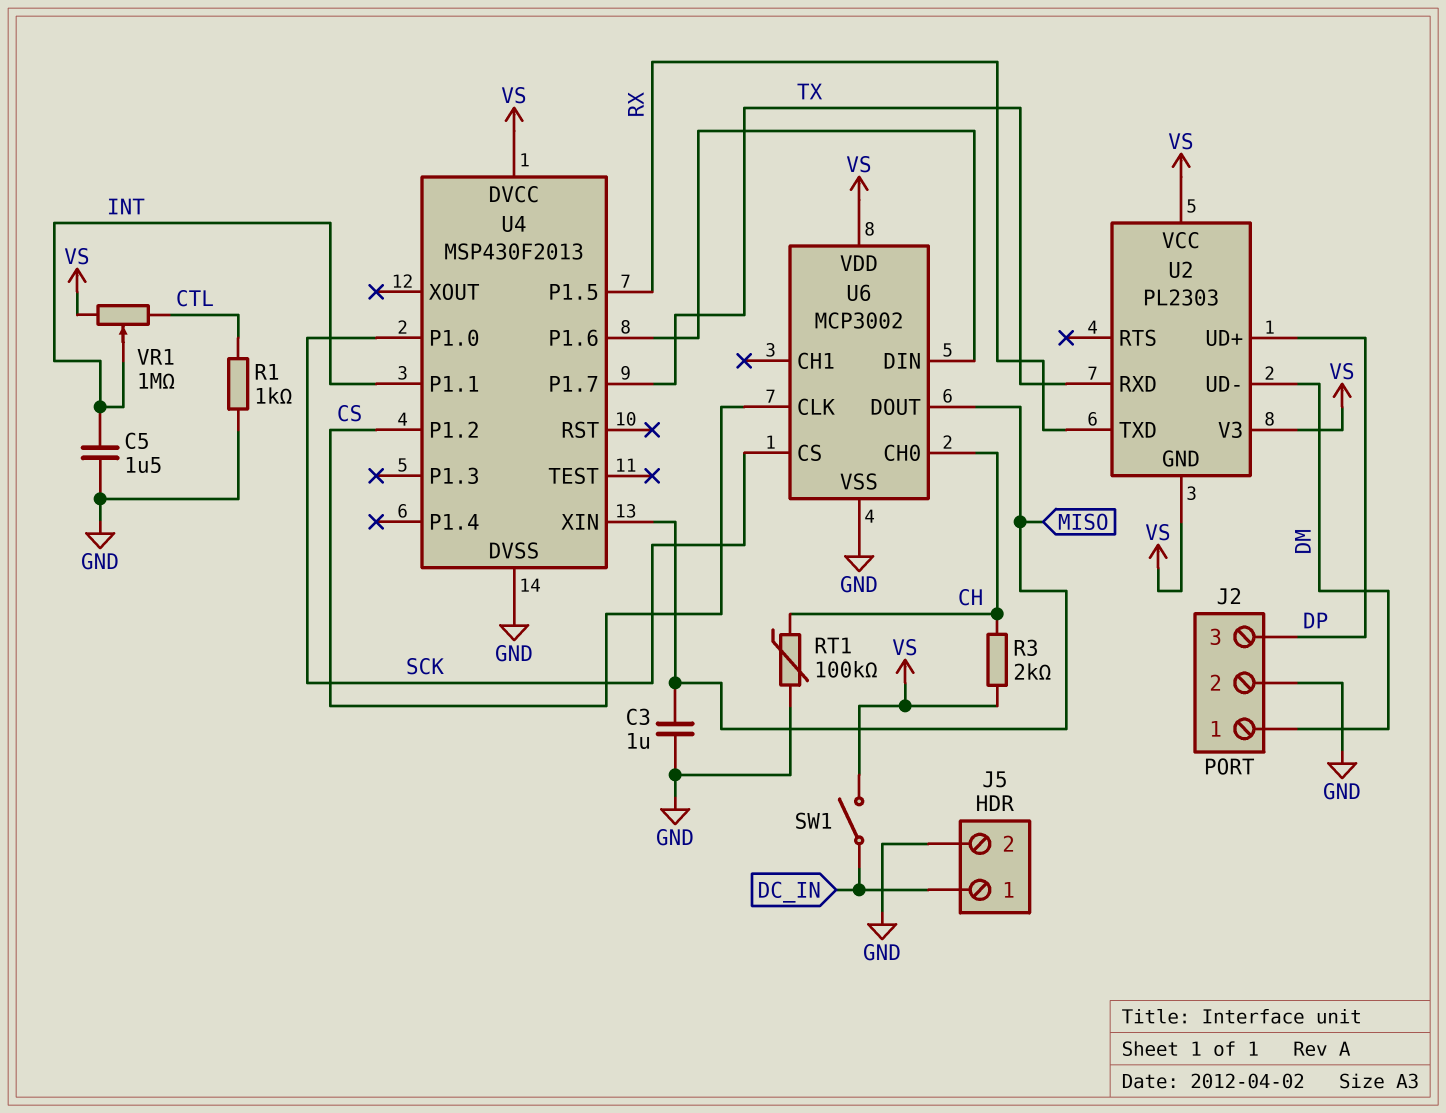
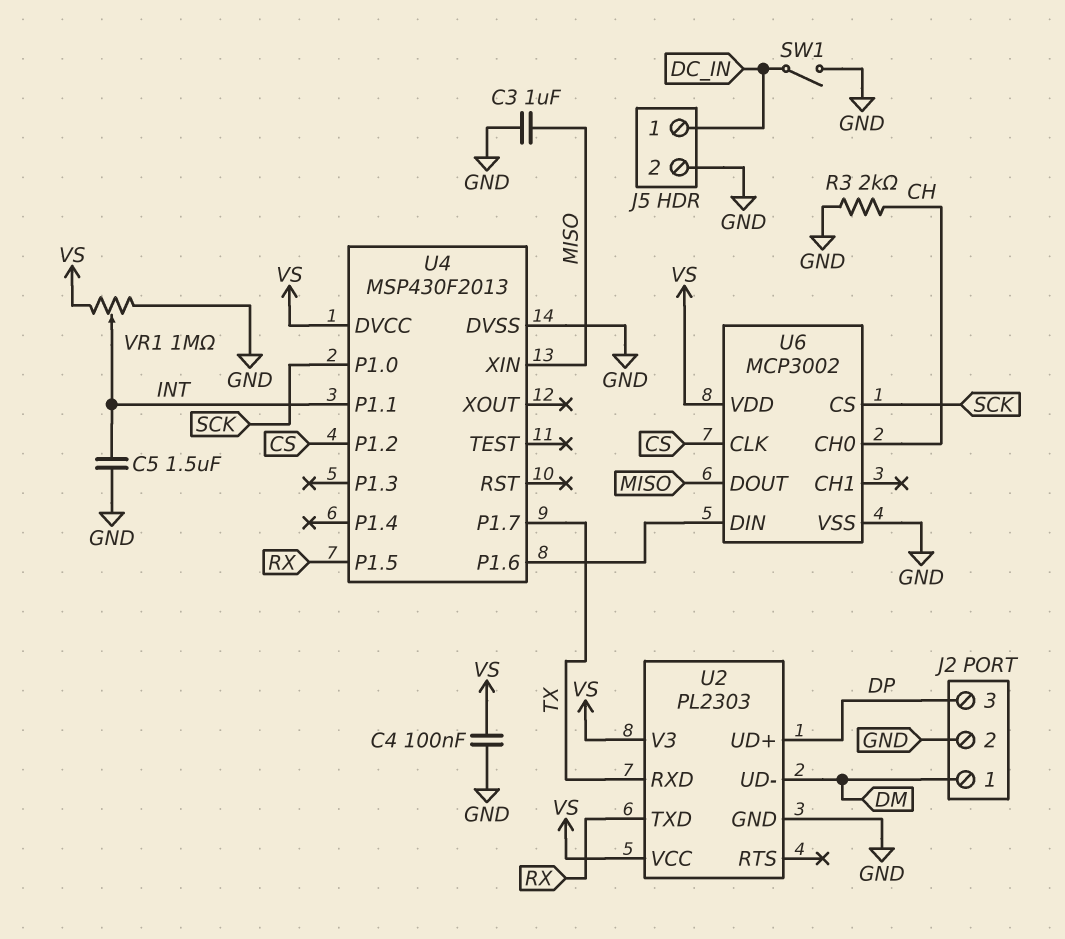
C4: none -> 100nF (GND, VS)
R1: 1k (CTL, GND) -> none
R3: 2k (CH, VS) -> 2k (CH, GND)
RT1: 100k (CH, GND) -> none
SW1: switch (DC_IN, VS) -> switch (DC_IN, GND)
U2 pin GND: VS -> GND
VR1: 1M (CTL, VS, wiper INT) -> 1M (GND, VS, wiper INT)

